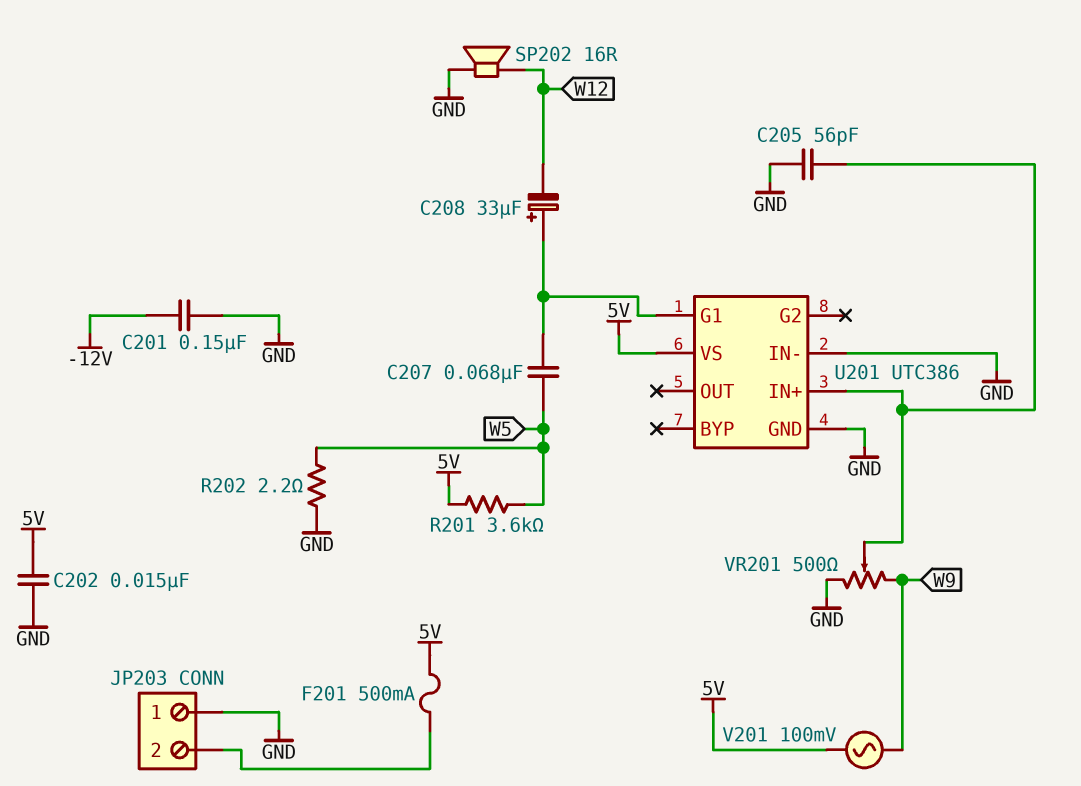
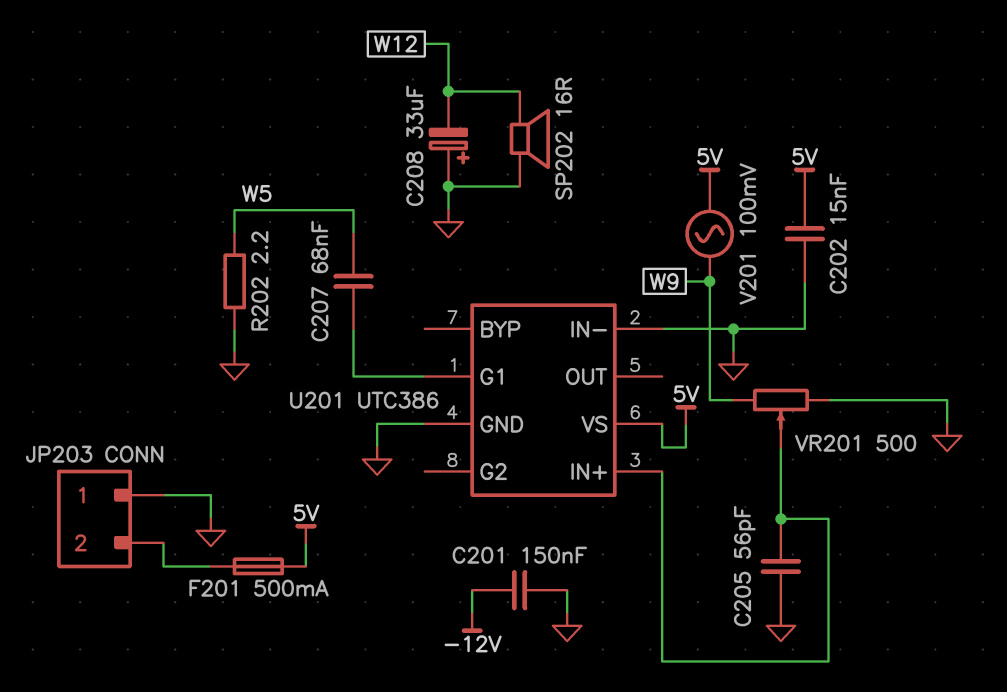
C208: 33uF (plus U201/G1, minus W12) -> 33uF (plus GND, minus W12)
R201: 3.6k (5V, W5) -> none

